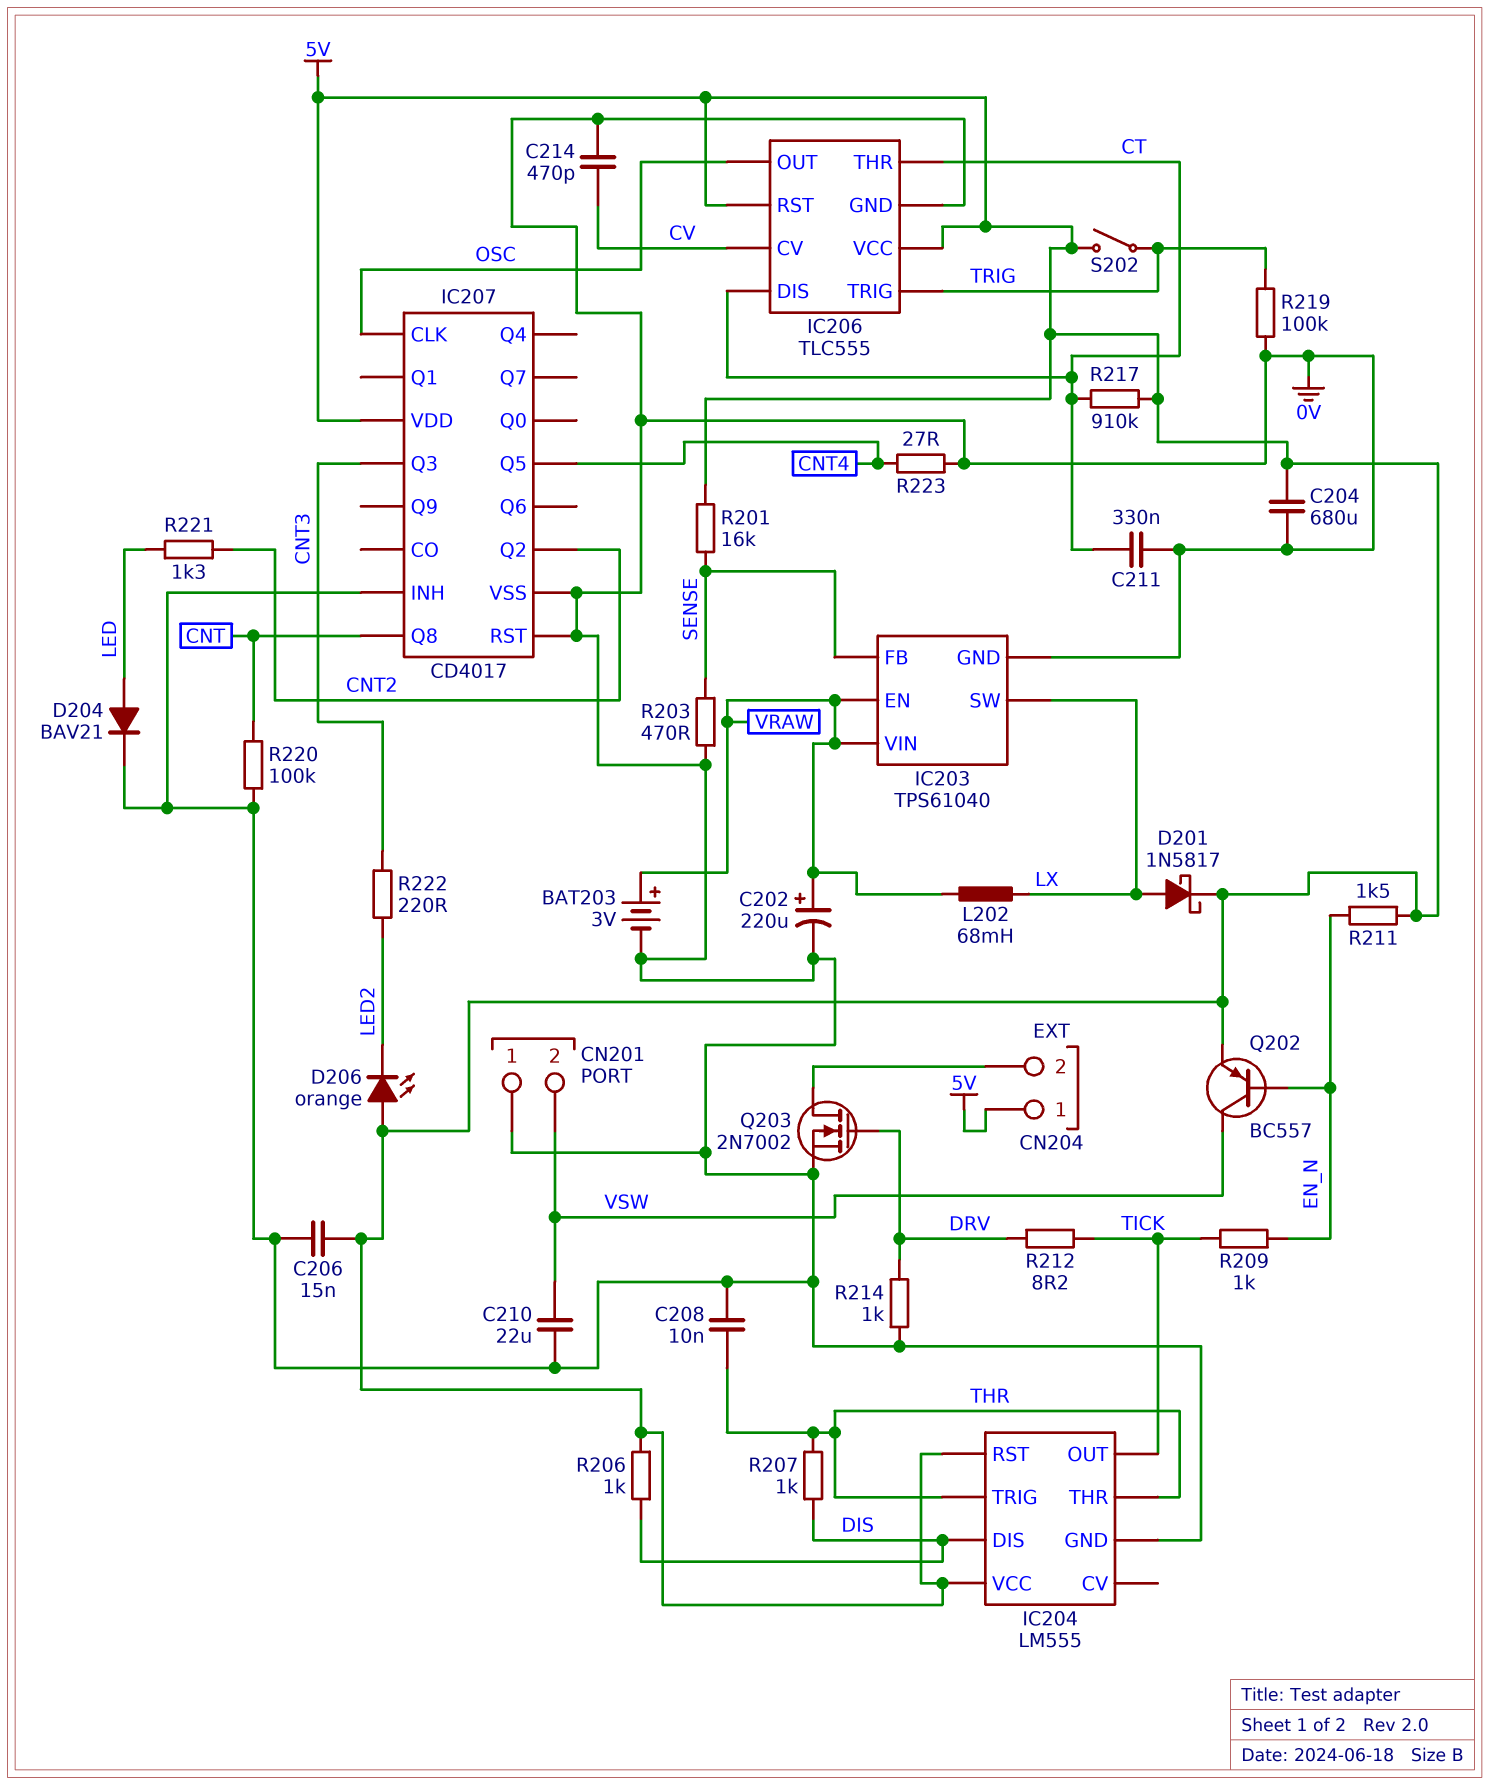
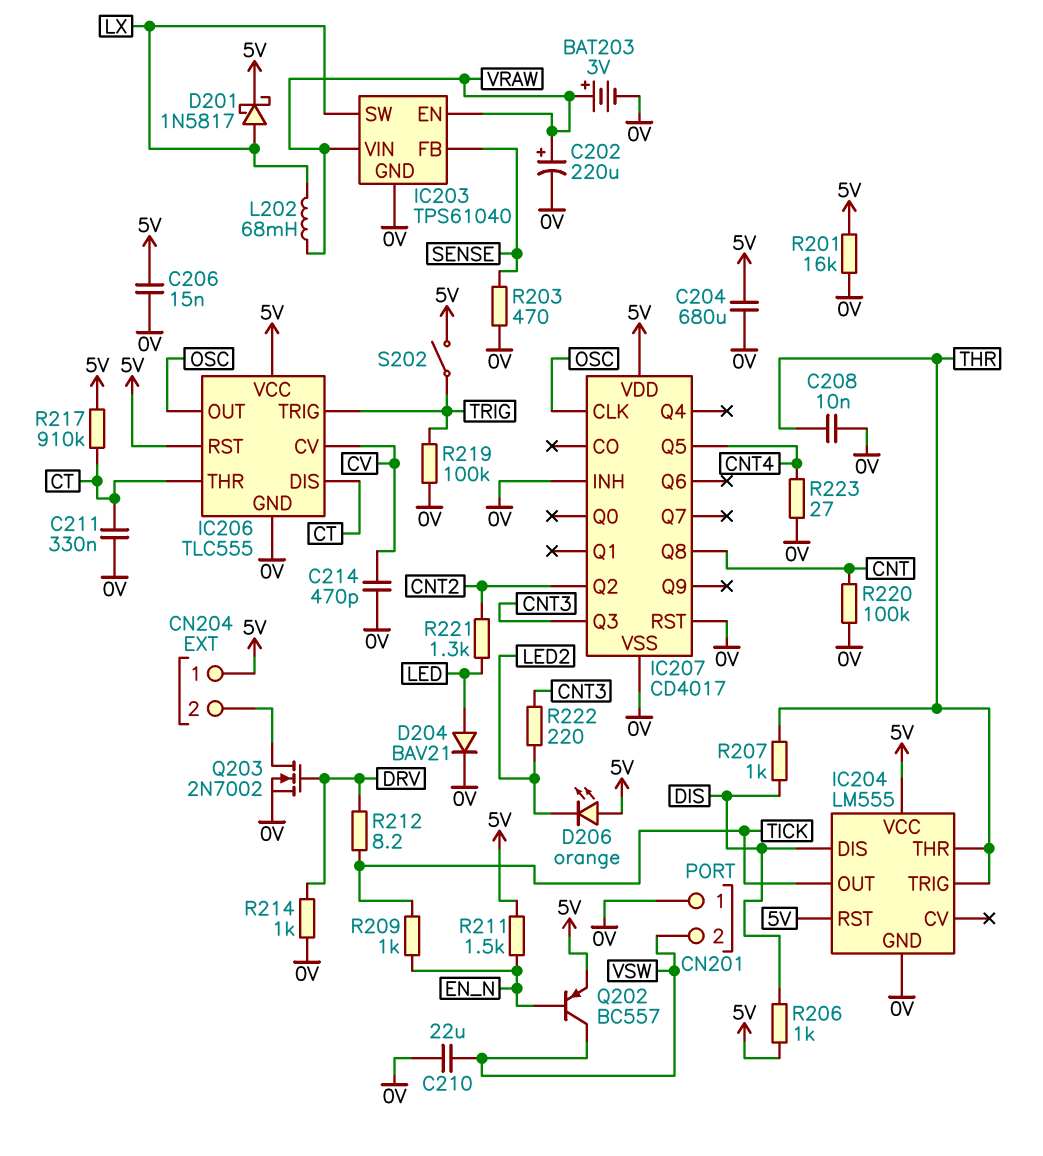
R201: 16k (5V, SENSE) -> 16k (0V, 5V)

